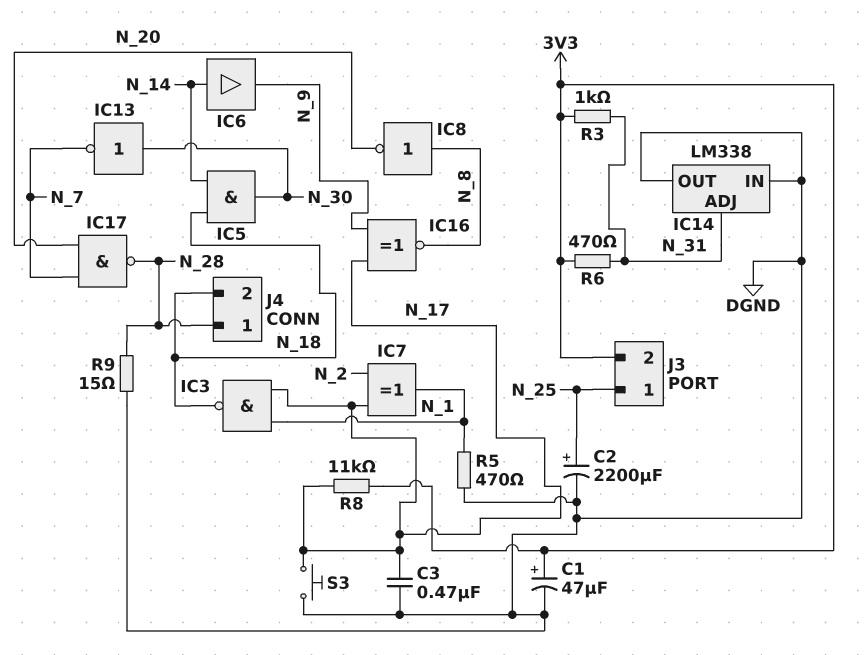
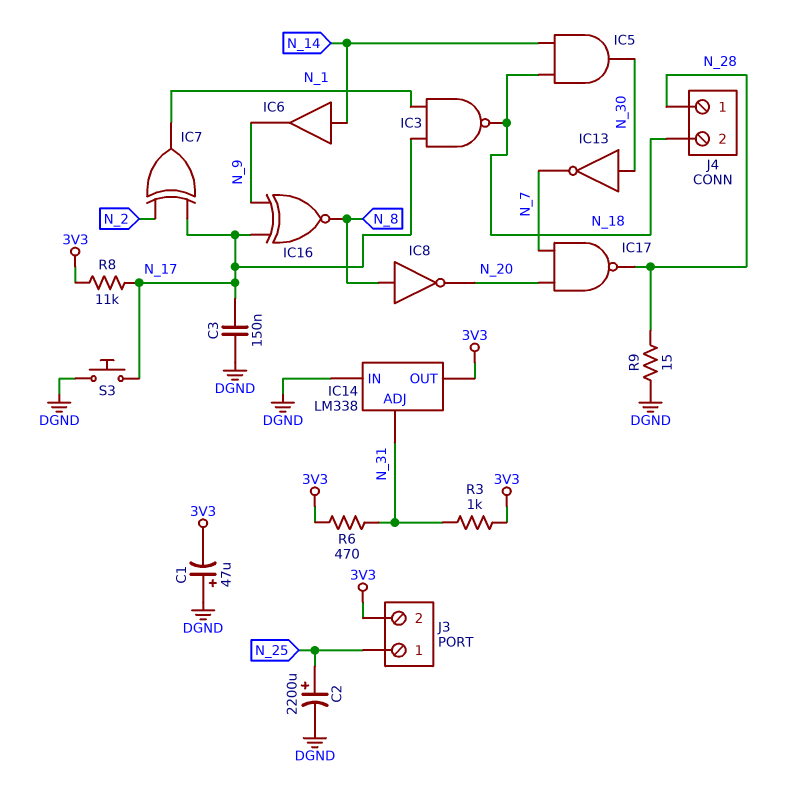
C1: 47uF (plus 3V3, minus DGND) -> 47uF (plus DGND, minus 3V3)
C3: 470nF (DGND, N_17) -> 150nF (DGND, N_17)
IC14 pin OUT: DGND -> 3V3
R5: 470 (DGND, N_1) -> none

